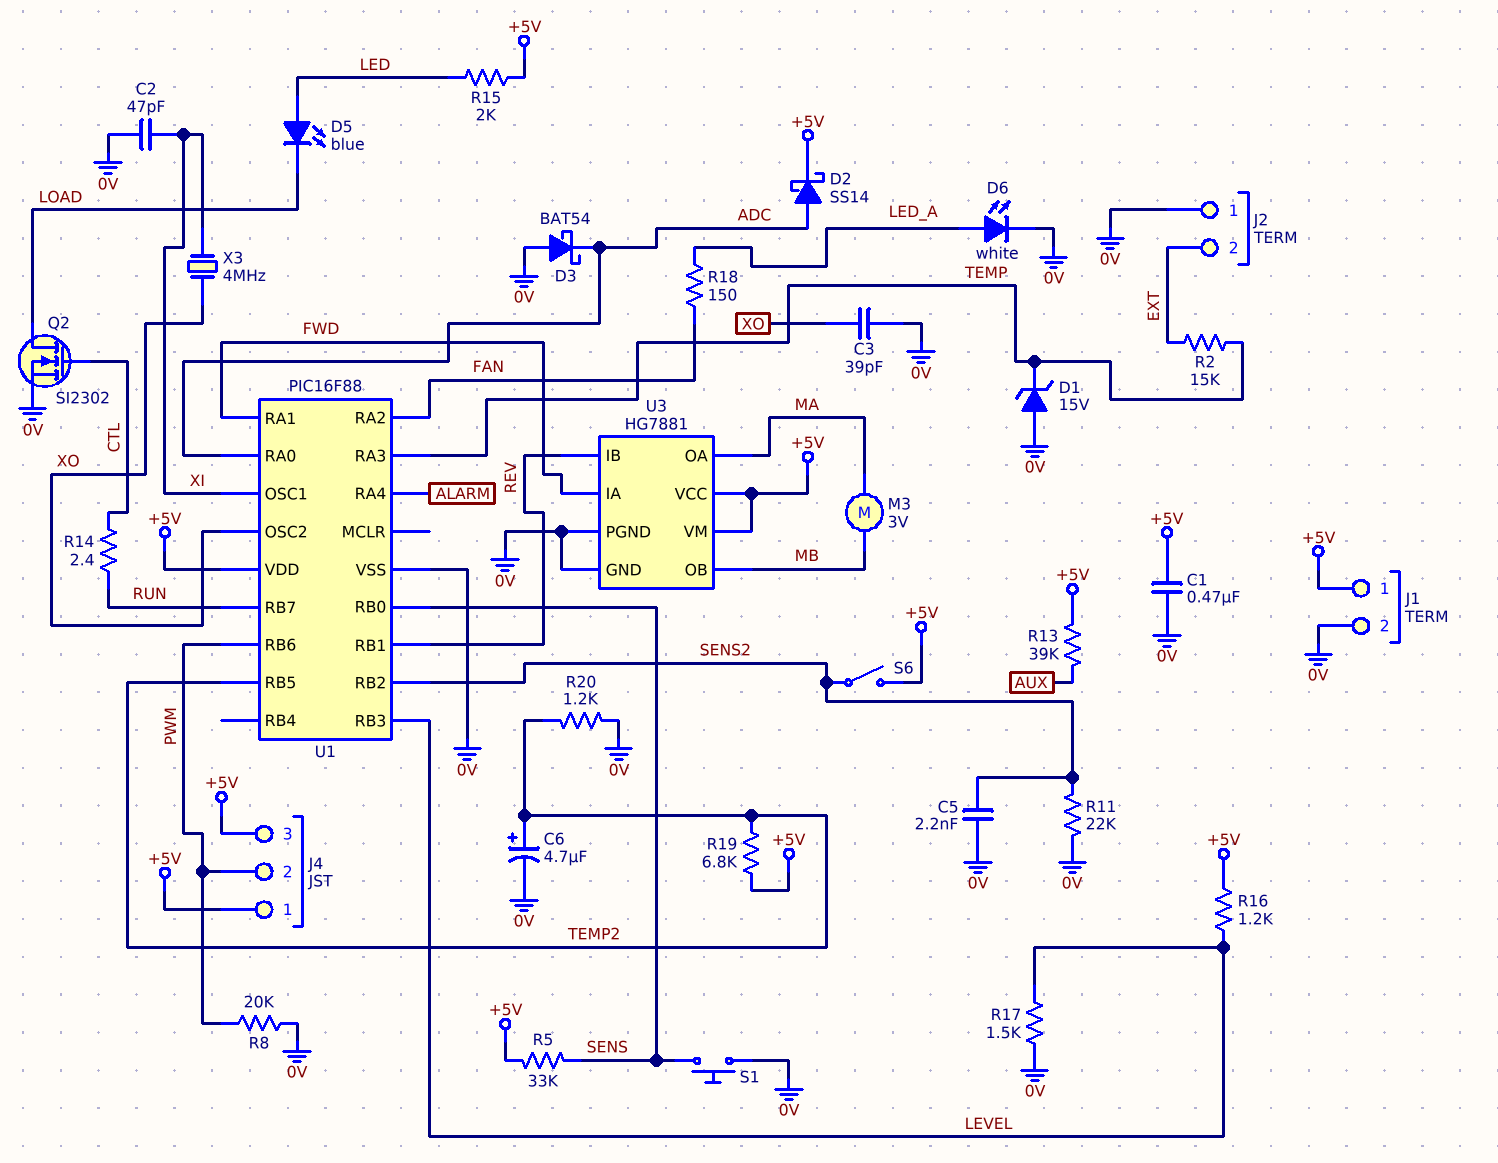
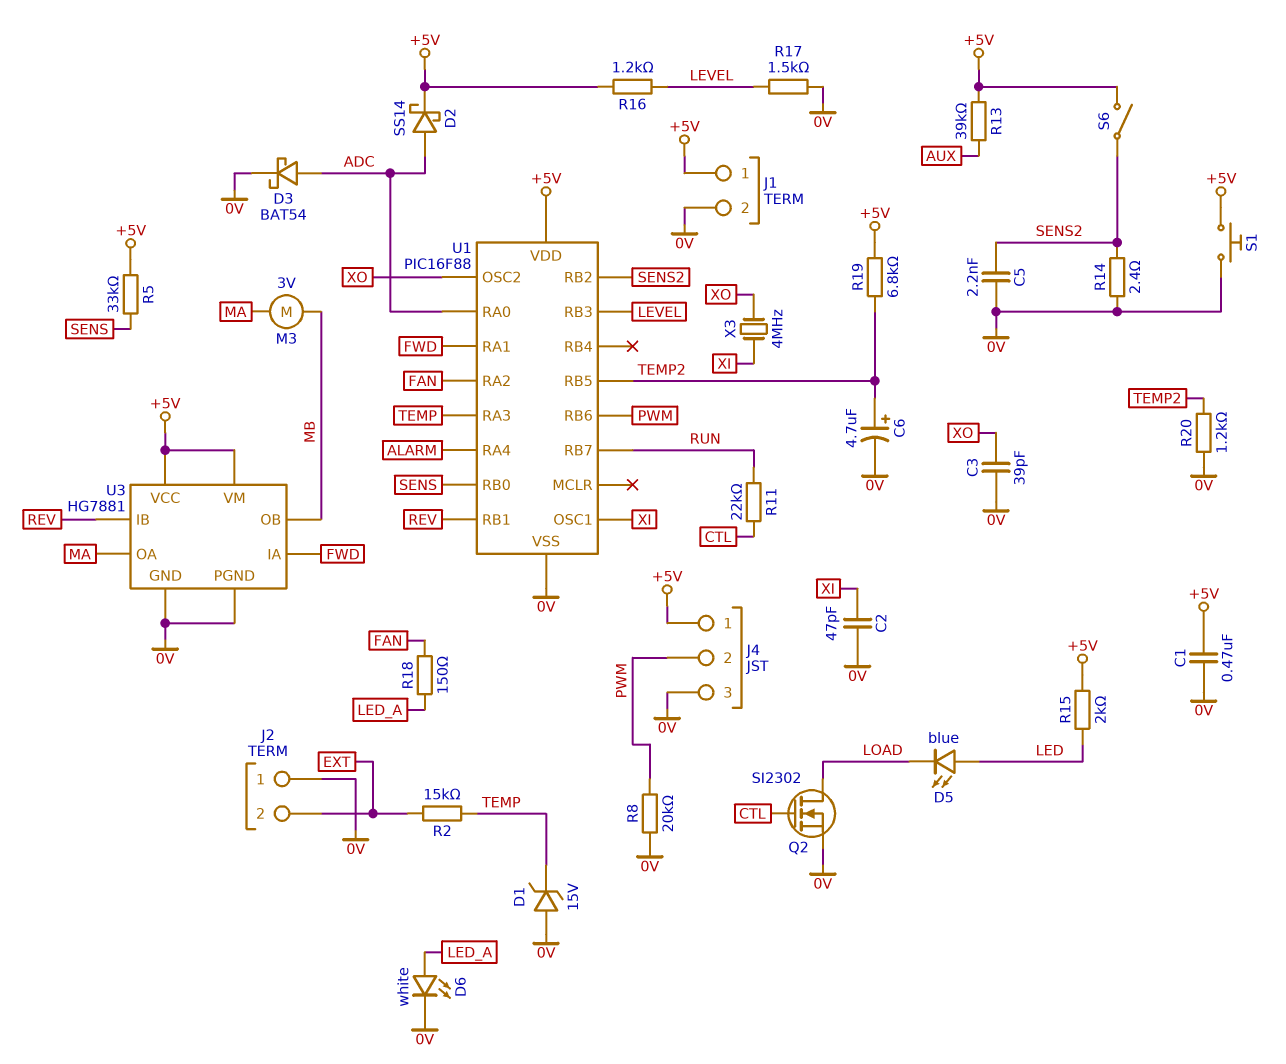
D3: schottky BAT54 (A 0V, K ADC) -> schottky BAT54 (A ADC, K 0V)
J4 pin 3: +5V -> 0V
R11: 22k (0V, SENS2) -> 22k (CTL, RUN)
R14: 2.4 (CTL, RUN) -> 2.4 (0V, SENS2)
S1: button (0V, SENS) -> button (+5V, 0V)

